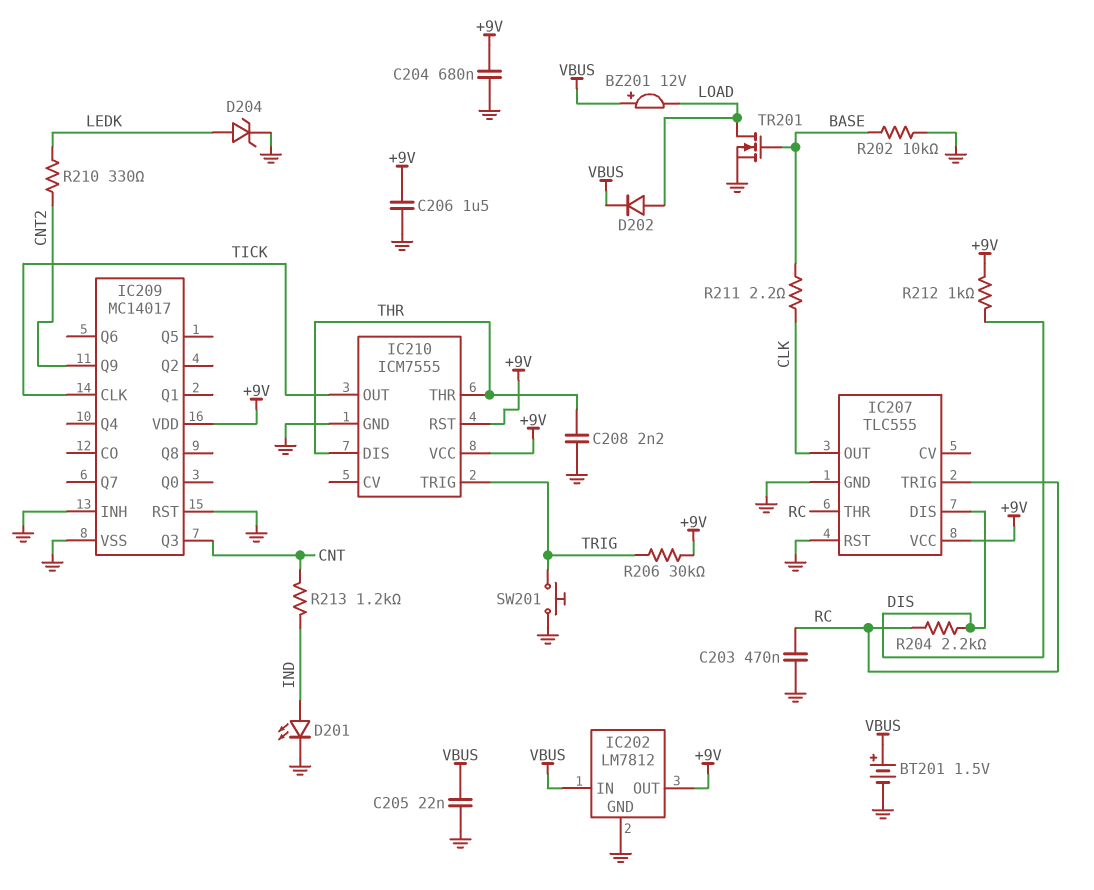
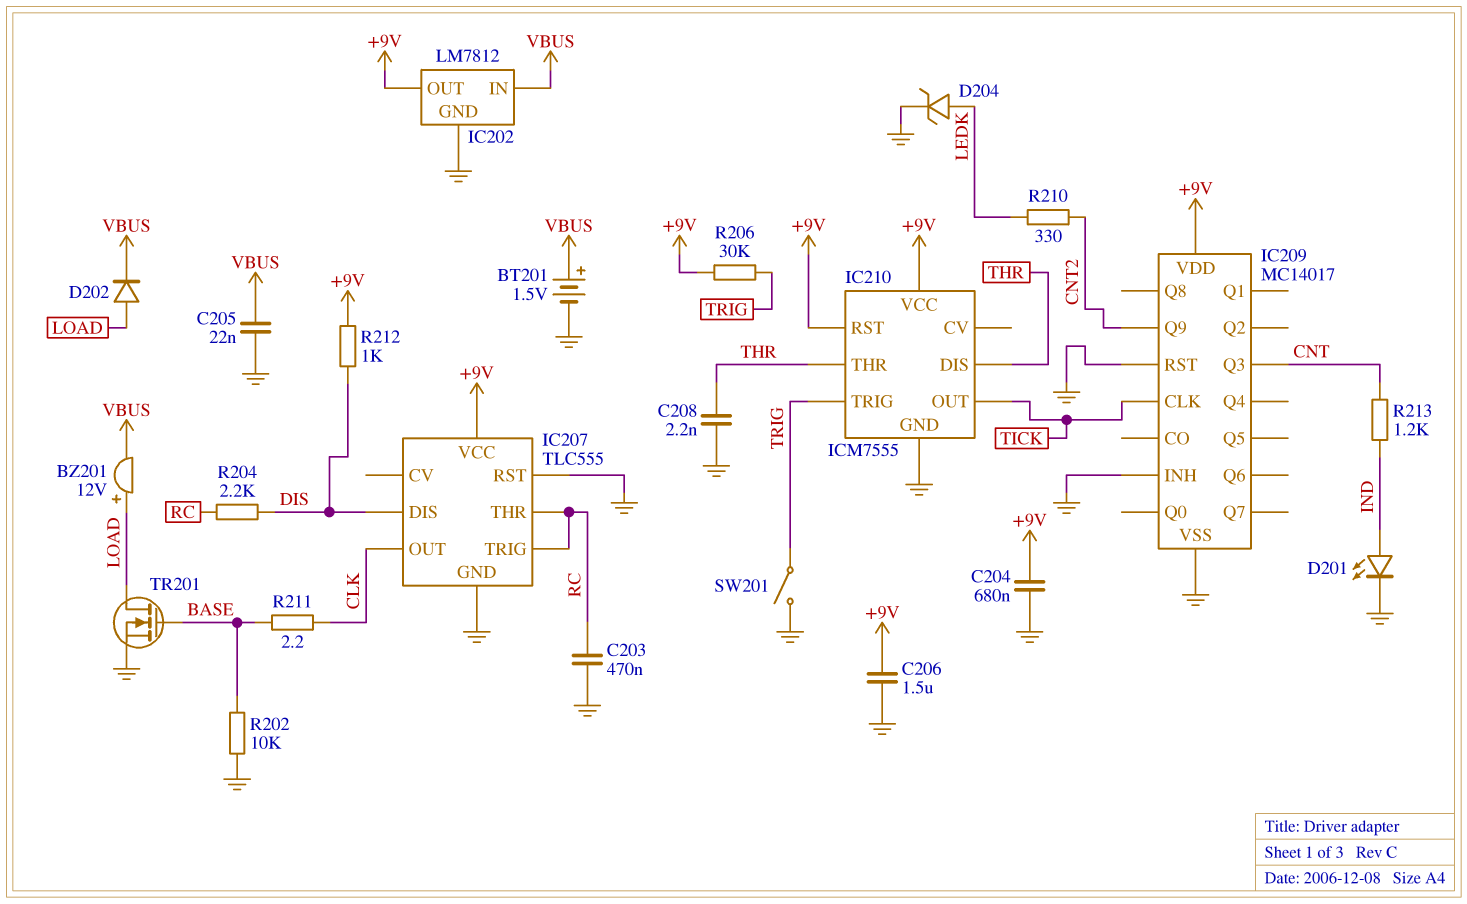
BZ201: buzzer 12V (plus VBUS, minus LOAD) -> buzzer 12V (plus LOAD, minus VBUS)
SW201: button (GND, TRIG) -> switch (GND, TRIG)

